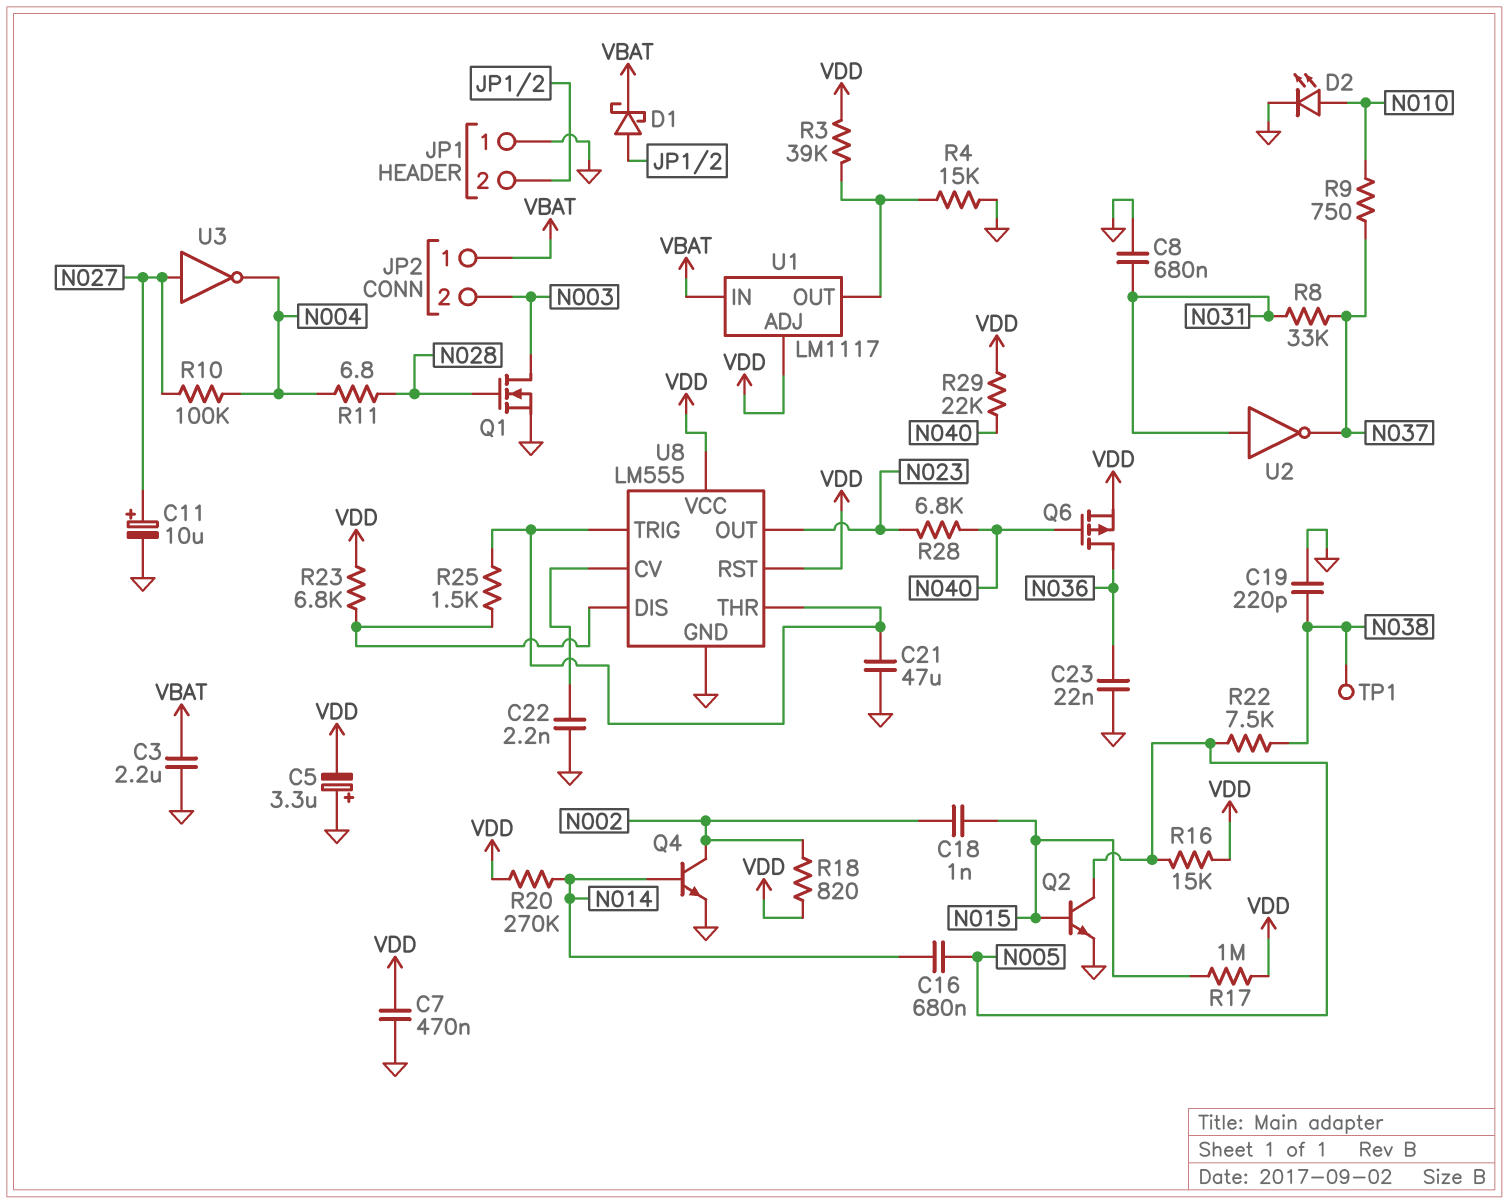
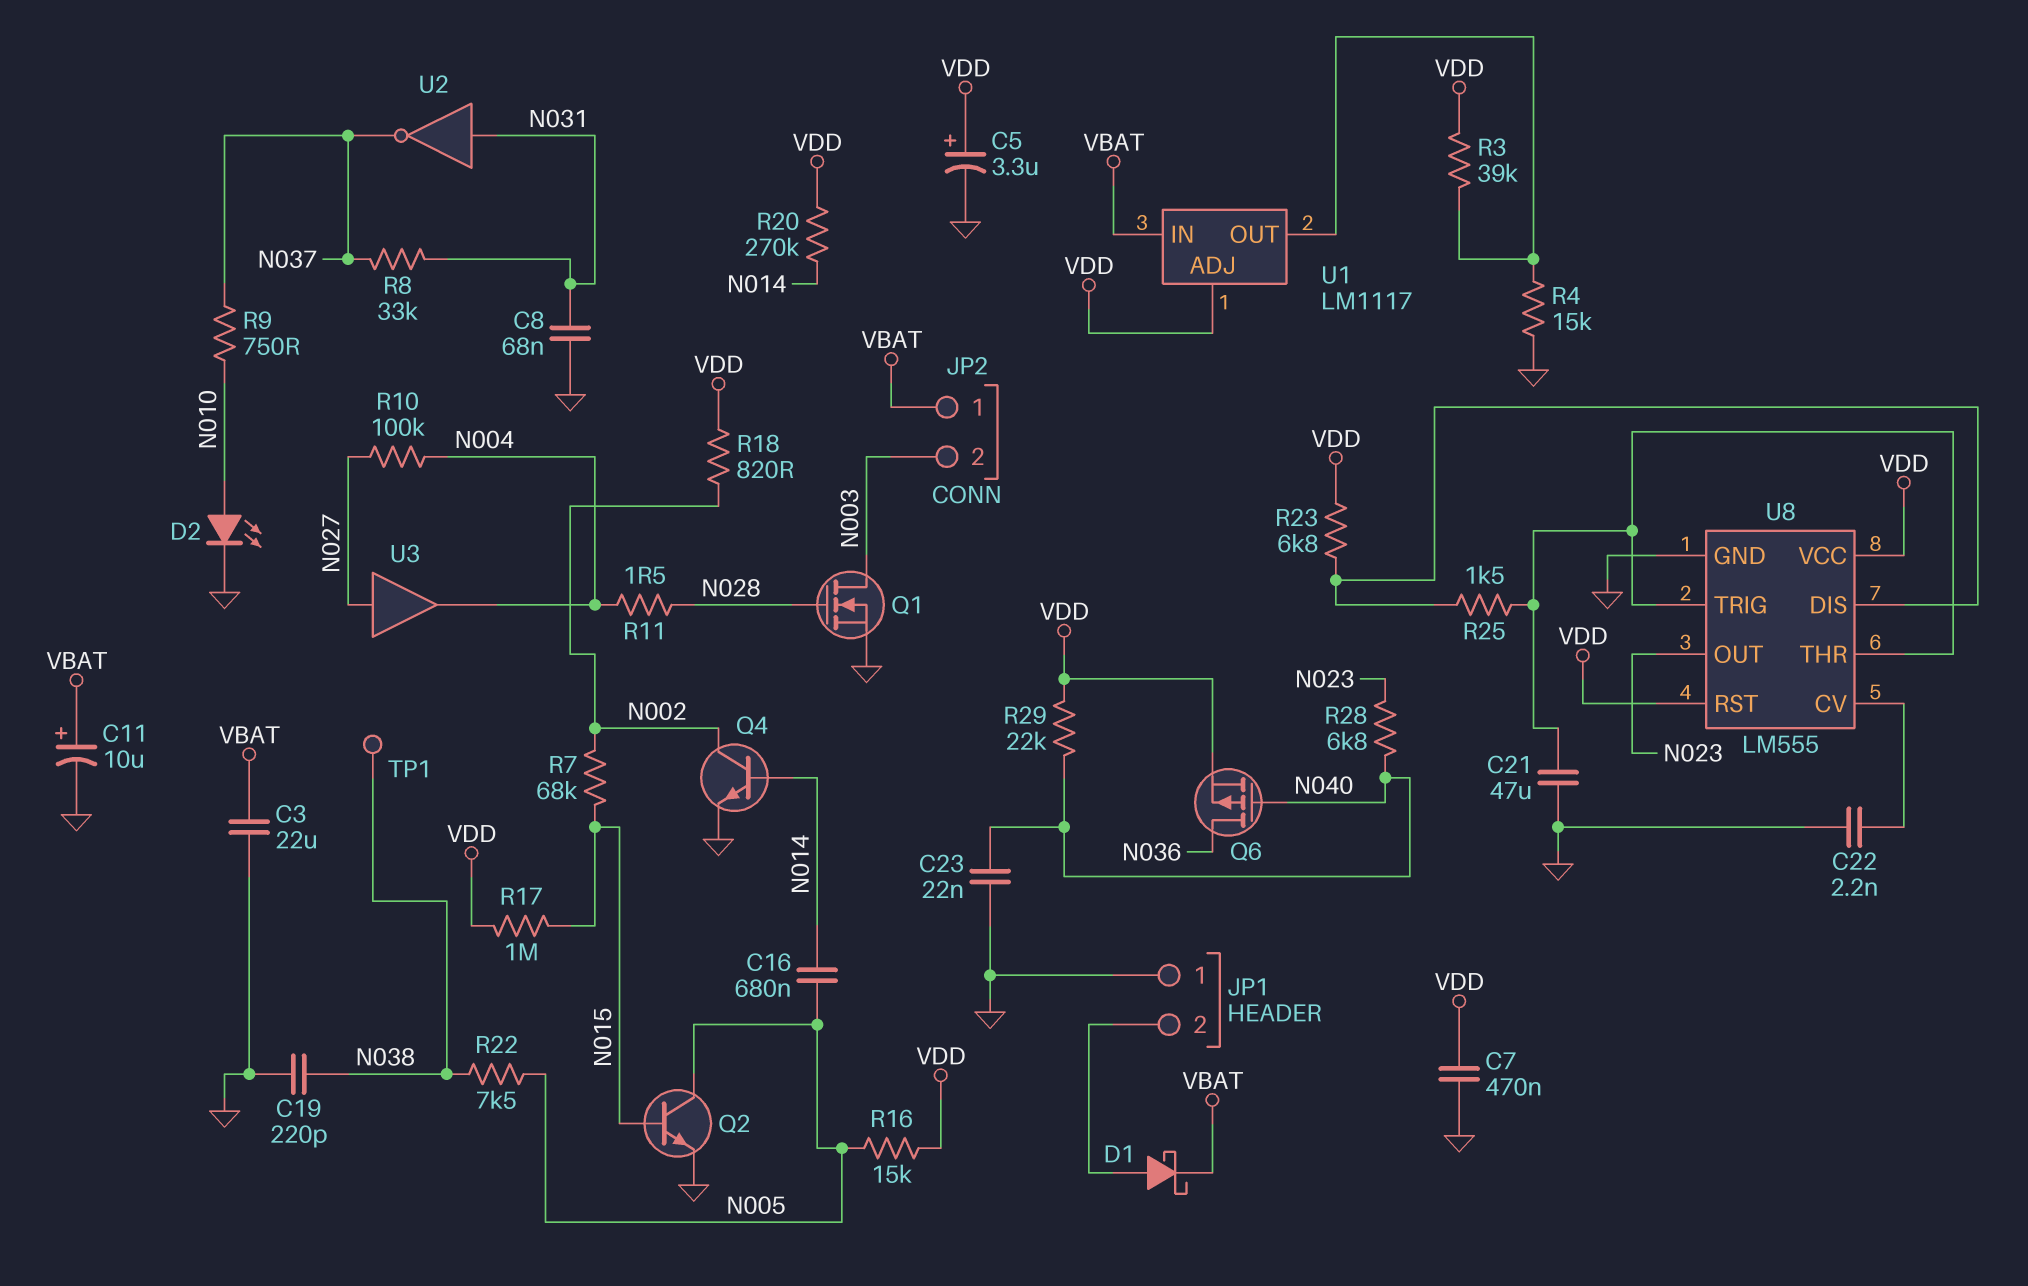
C3: 2.2uF (GND, VBAT) -> 22uF (GND, VBAT)
C5: 3.3uF (plus GND, minus VDD) -> 3.3uF (plus VDD, minus GND)
C8: 680nF (GND, N031) -> 68nF (GND, N031)
C11: 10uF (plus N027, minus GND) -> 10uF (plus VBAT, minus GND)
C18: 1nF (N002, N015) -> none
C23: 22nF (GND, N036) -> 22nF (GND, N040)
R7: none -> 68k (N002, N015)
R11: 6.8 (N004, N028) -> 1.5 (N004, N028)
U3: NOT (in N027, out N004) -> buffer (in N027, out N004)

